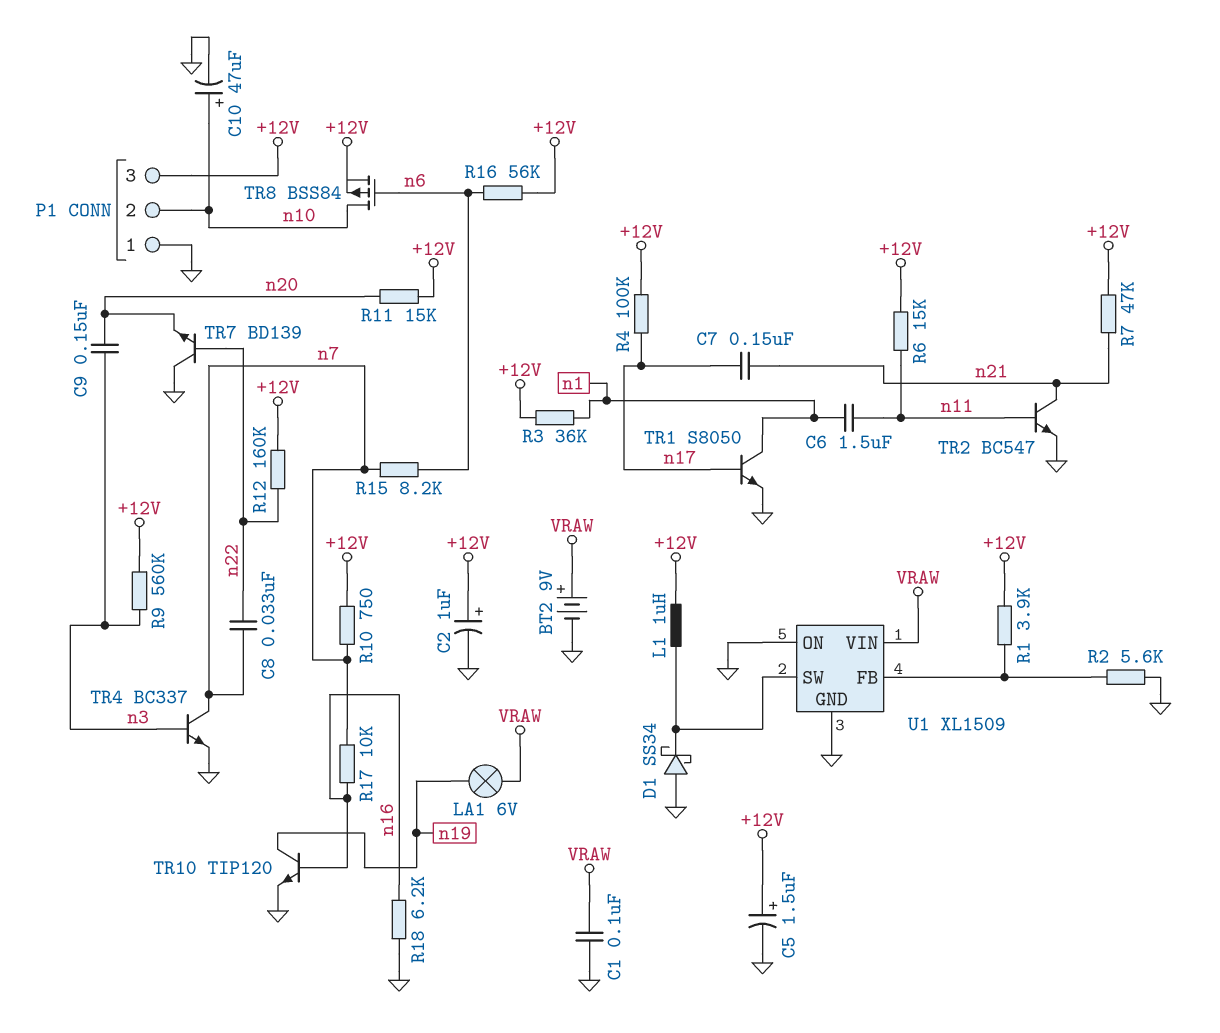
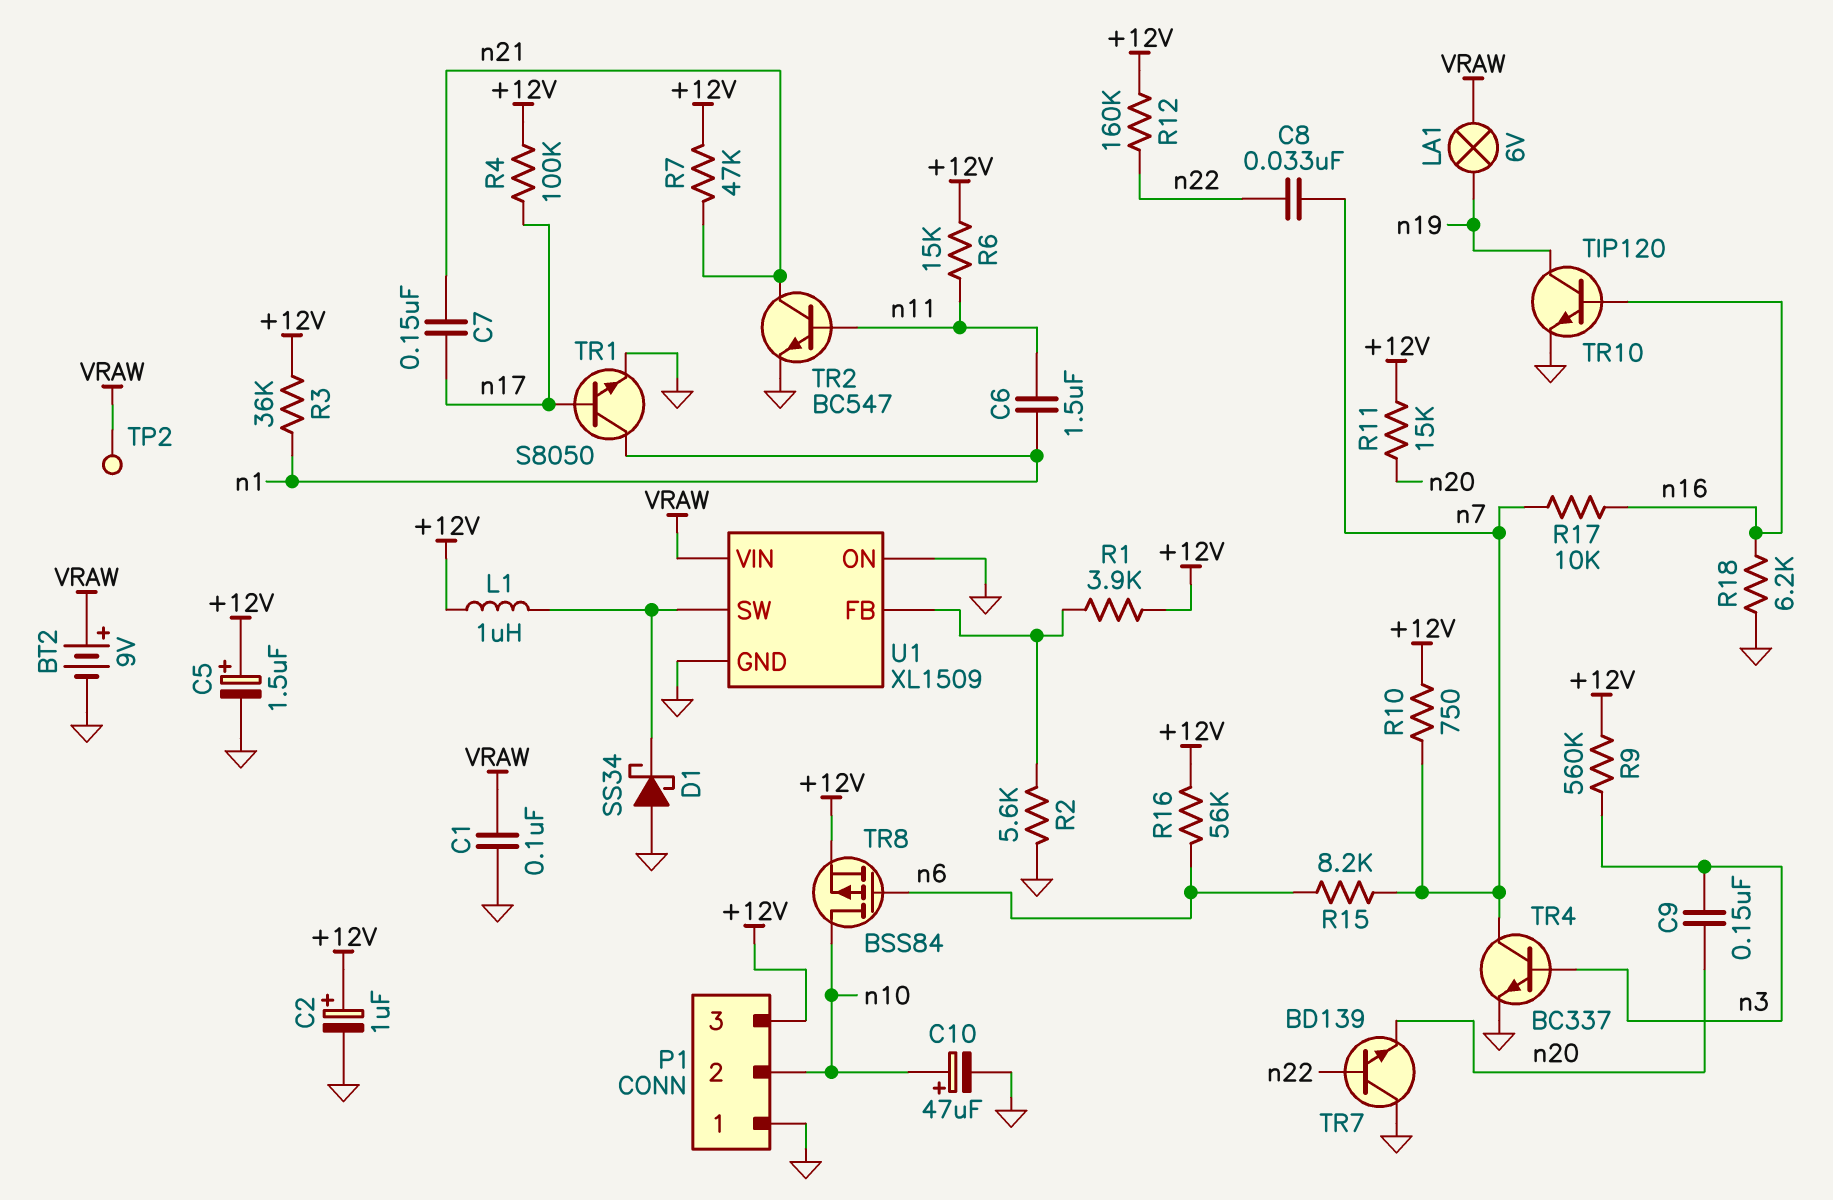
TP2: none -> test point (VRAW)

